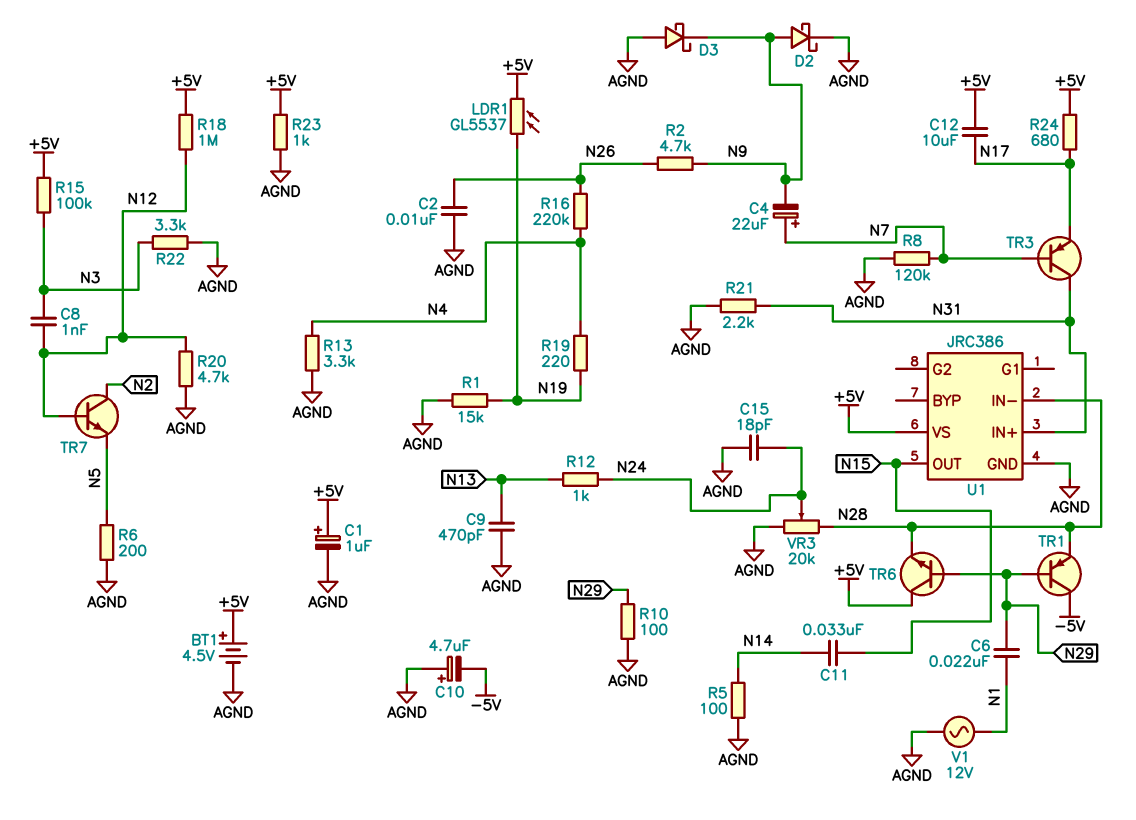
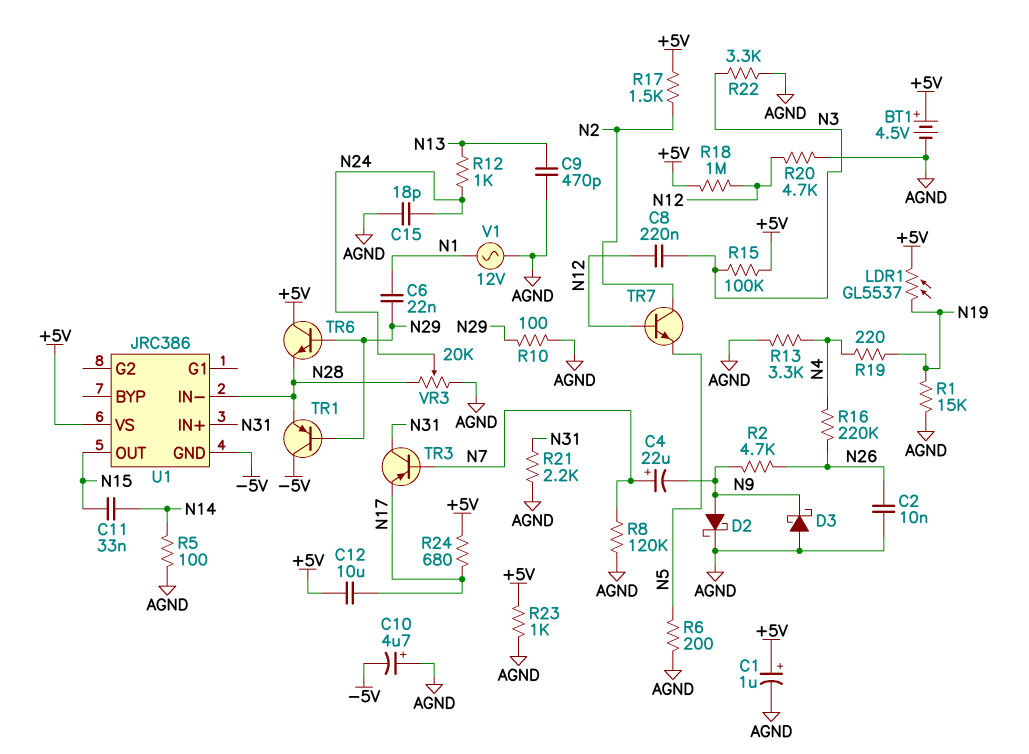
C8: 1nF (N3, N12) -> 220nF (N3, N12)
R17: none -> 1.5k (+5V, N2)
U1 pin GND: AGND -> -5V

